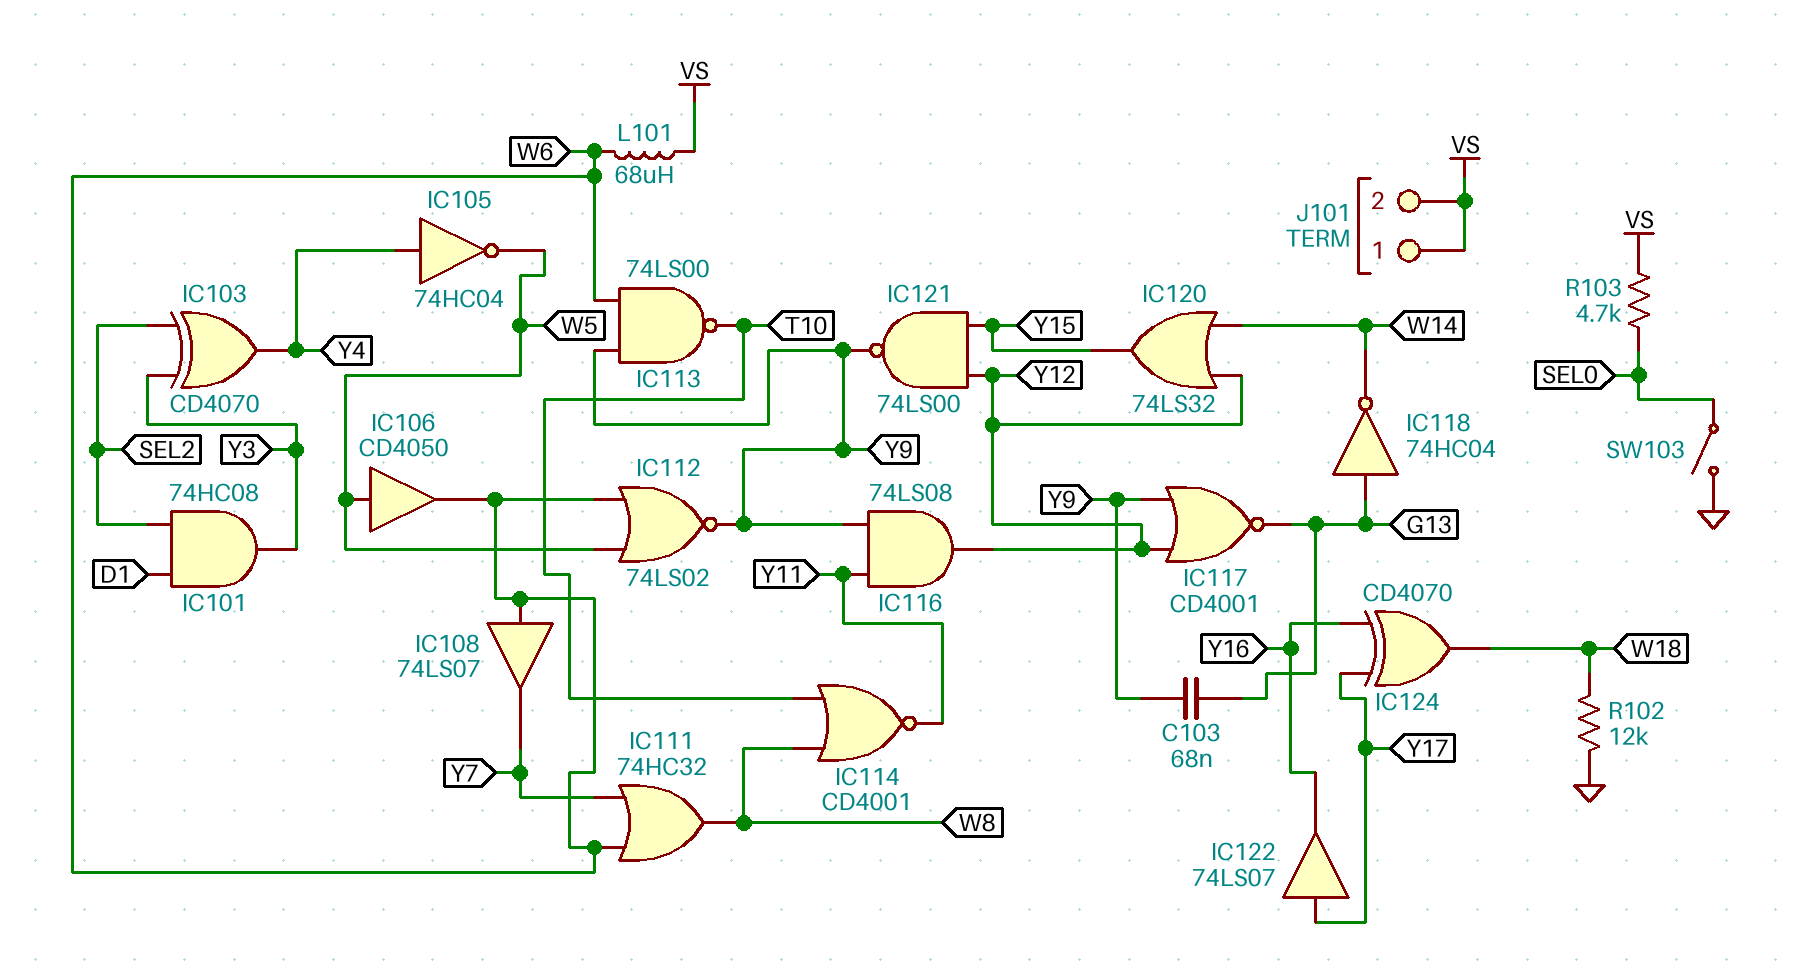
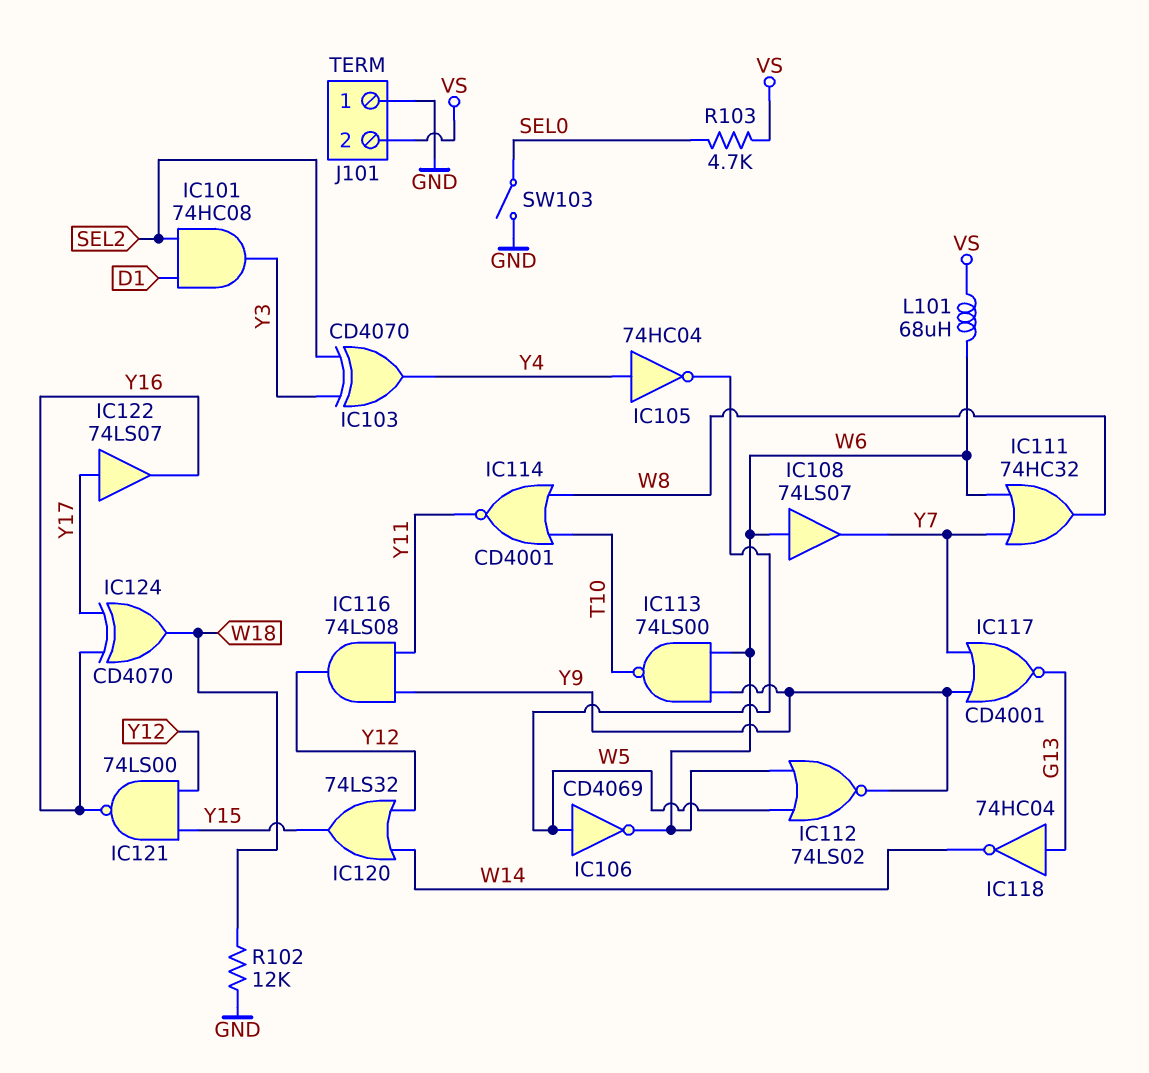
C103: 68nF (G13, Y9) -> none
IC106: buffer CD4050 (in W5, out W6) -> NOT CD4069 (in W5, out W6)
IC117: NOR CD4001 (in Y9, in Y12, out G13) -> NOR CD4001 (in Y7, in Y9, out G13)
IC121: NAND 74LS00 (in Y12, in Y15, out Y9) -> NAND 74LS00 (in Y12, in Y15, out Y16)
J101 pin 1: VS -> GND

